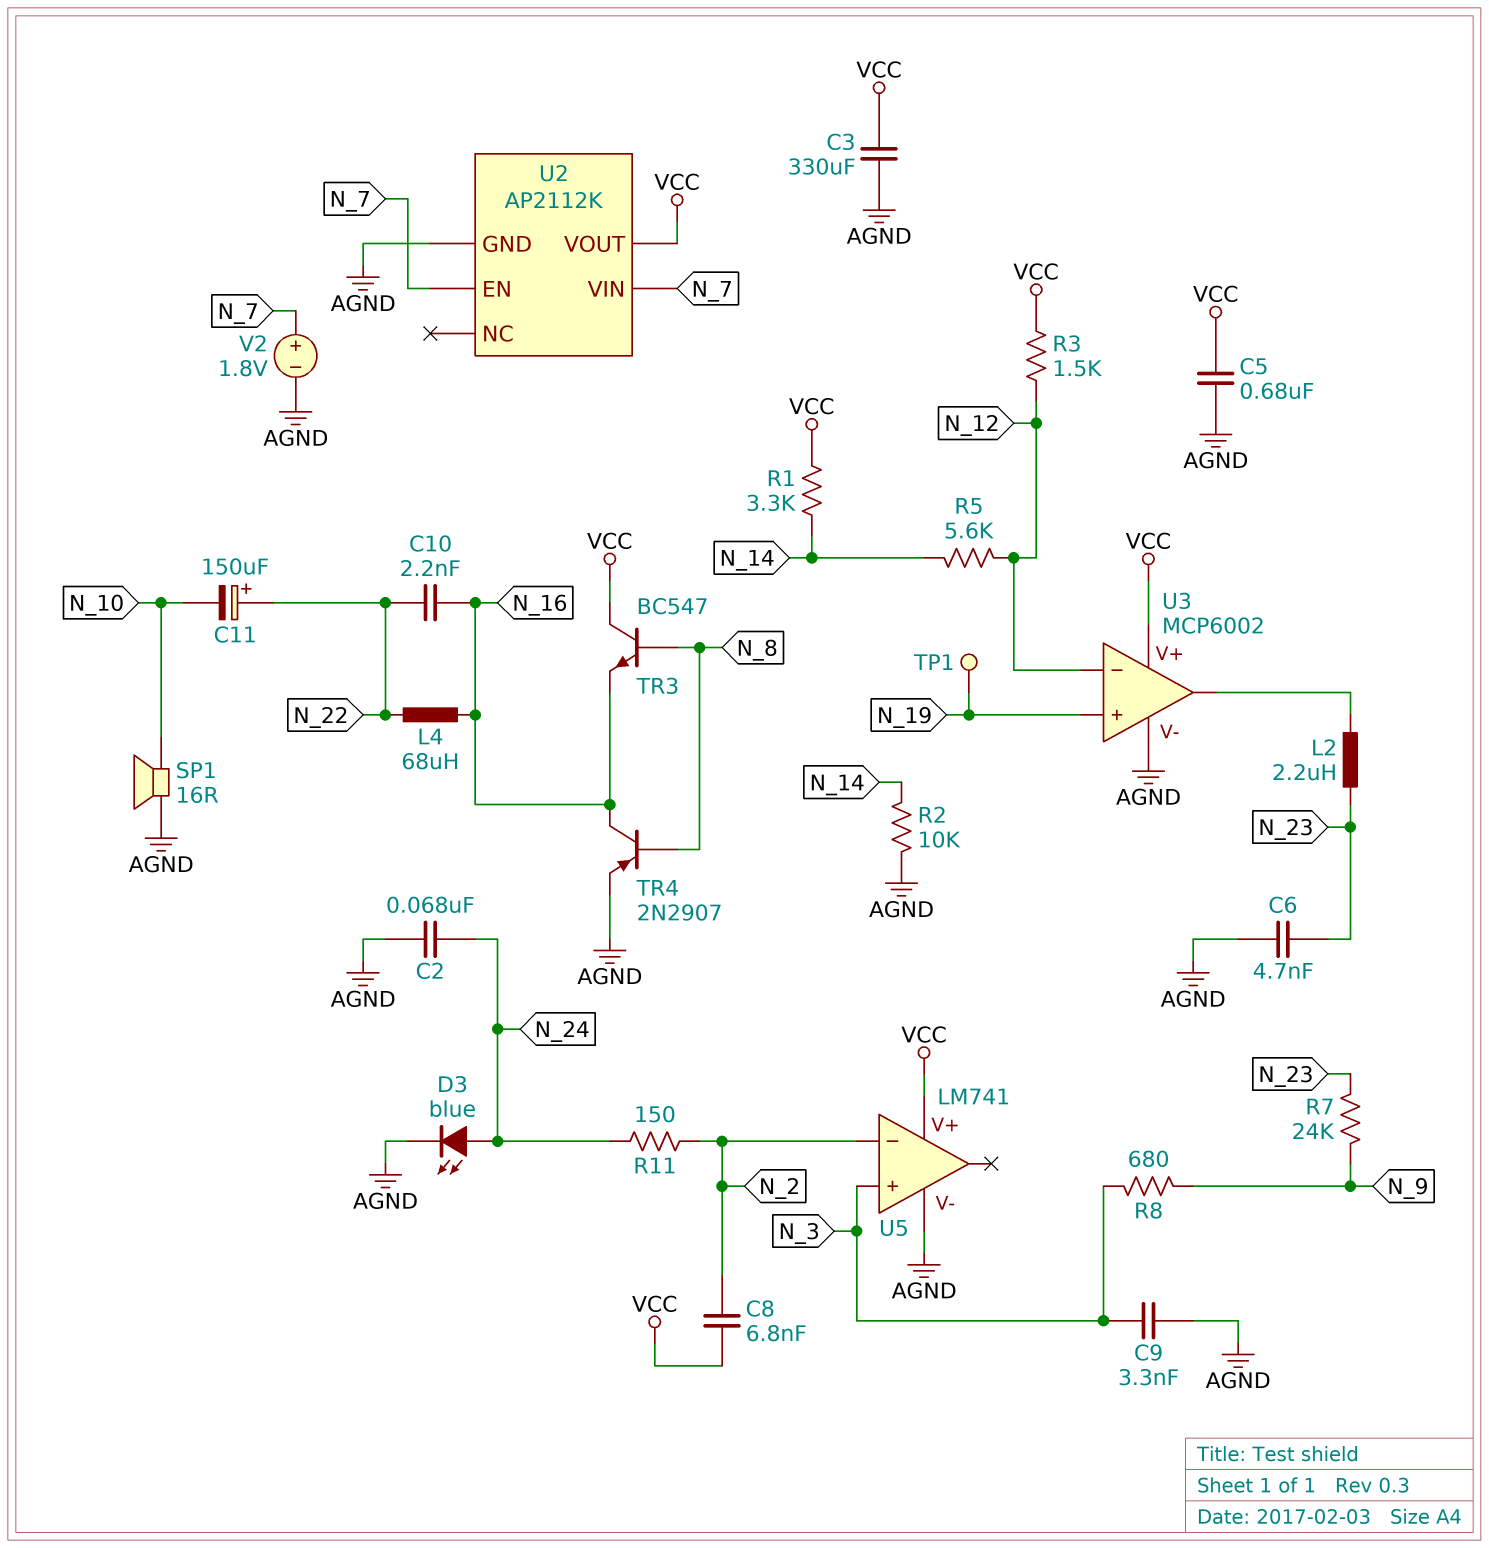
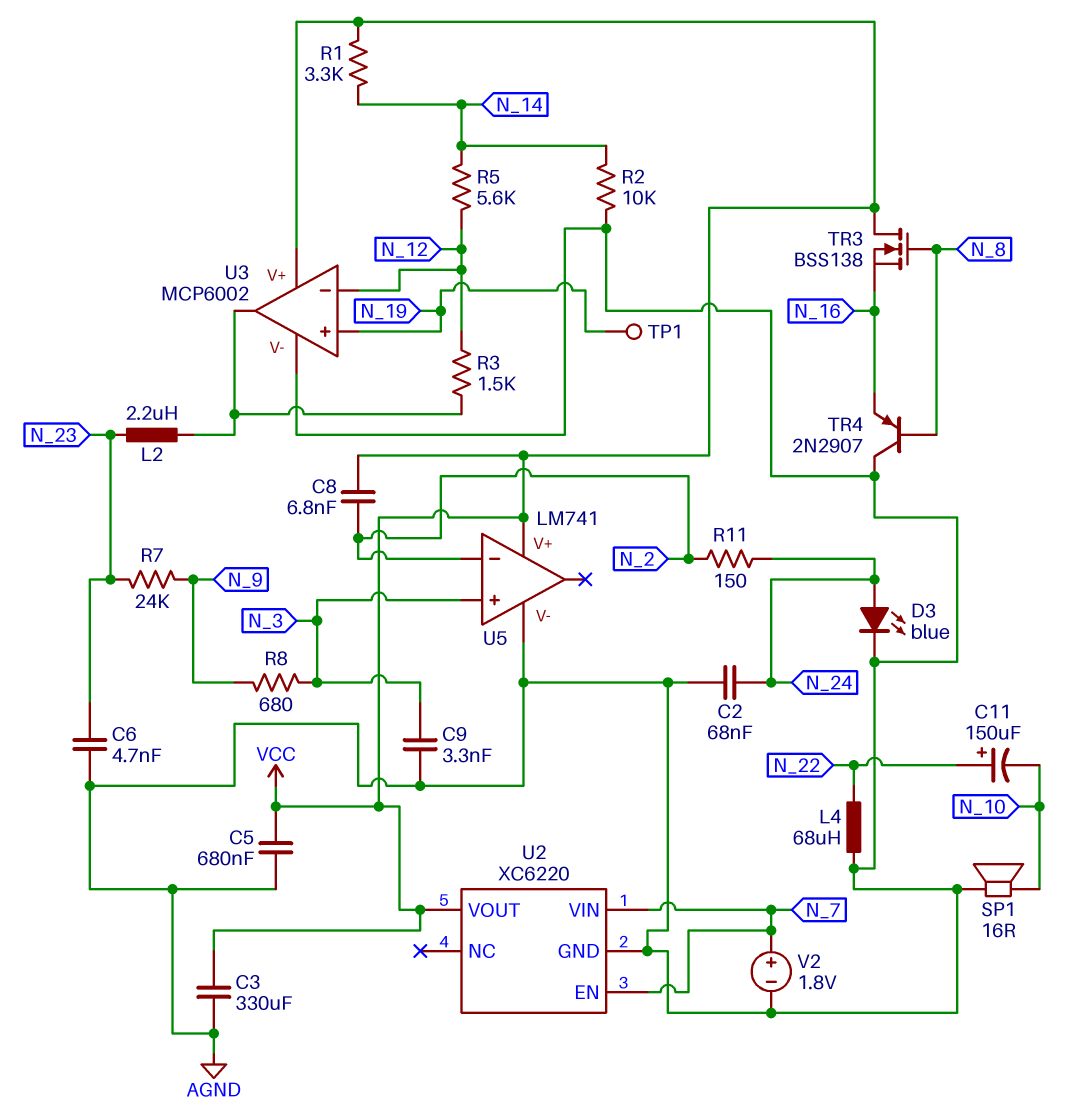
C10: 2.2nF (N_16, N_22) -> none
L4: 68uH (N_16, N_22) -> 68uH (AGND, N_22)
R3: 1.5k (N_12, VCC) -> 1.5k (N_12, U3/out)
TR3: NPN BC547 (B N_8, C VCC, E N_16) -> NMOS BSS138 (G N_8, D VCC, S N_16)
TR4: PNP 2N2907 (B N_8, C N_16, E AGND) -> PNP 2N2907 (B N_8, C AGND, E N_16)
U2: AP2112K -> XC6220

